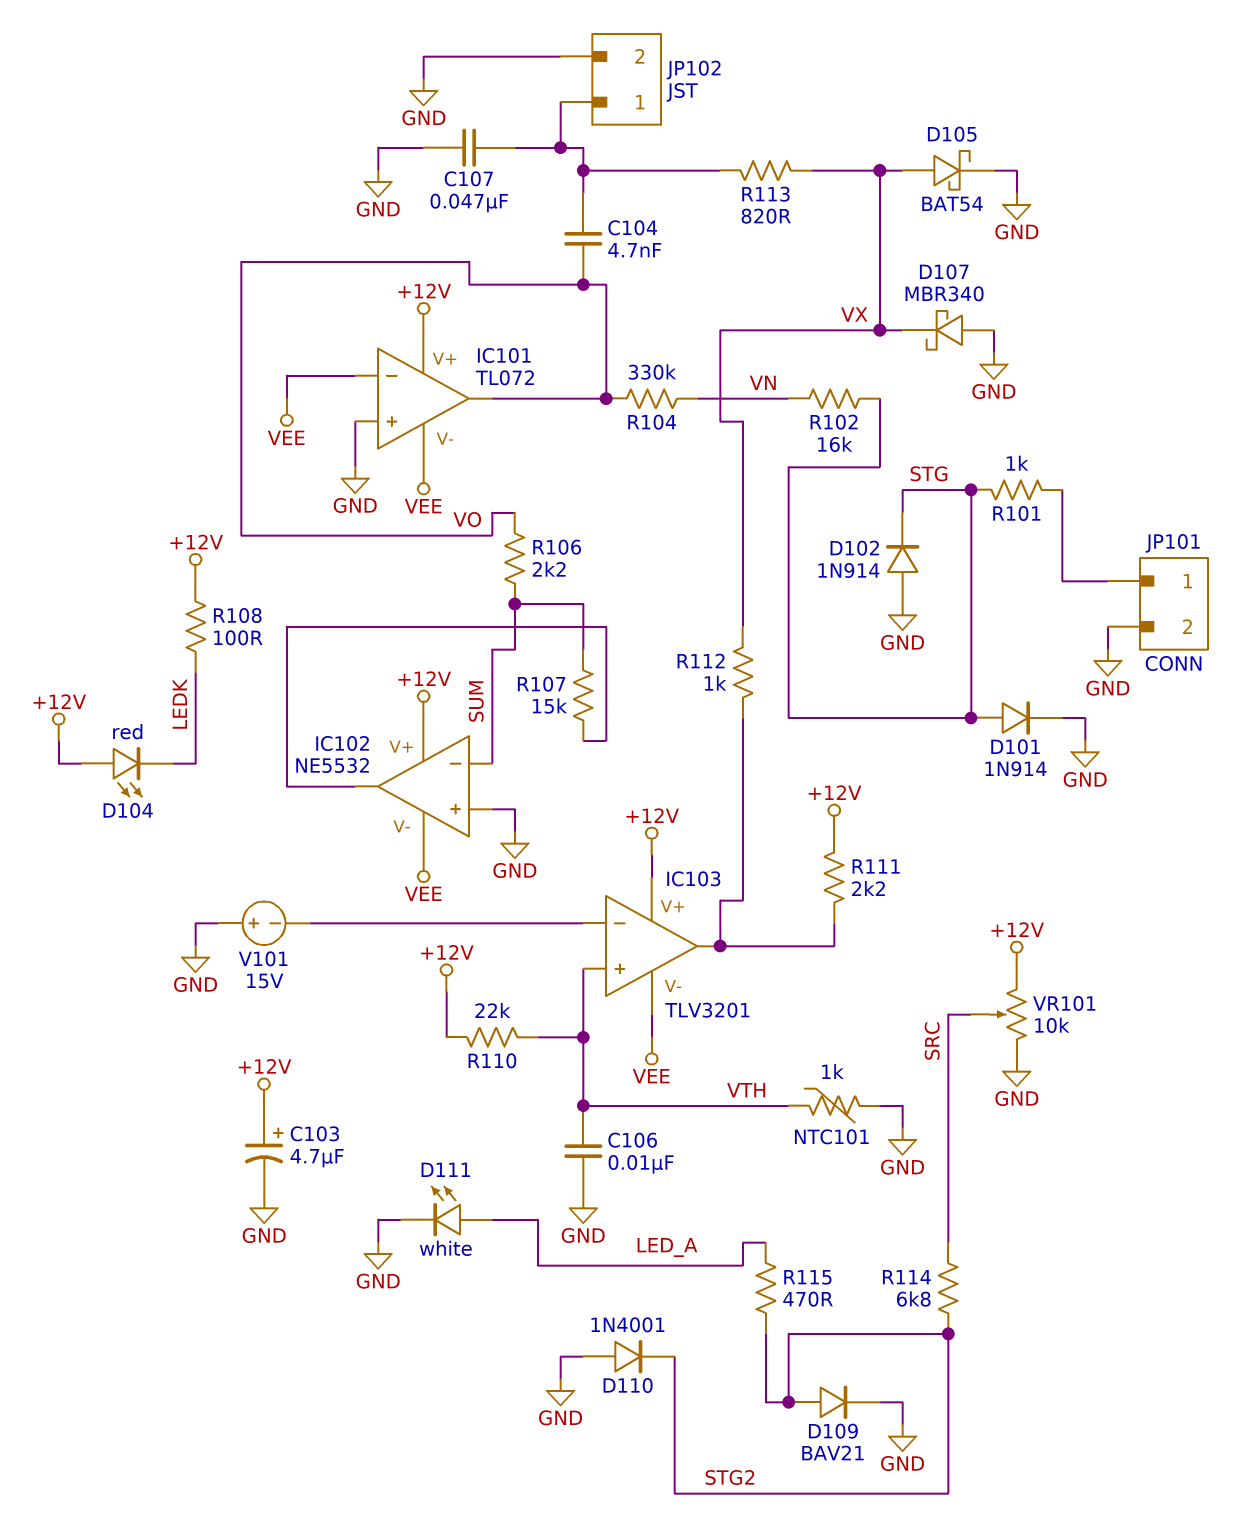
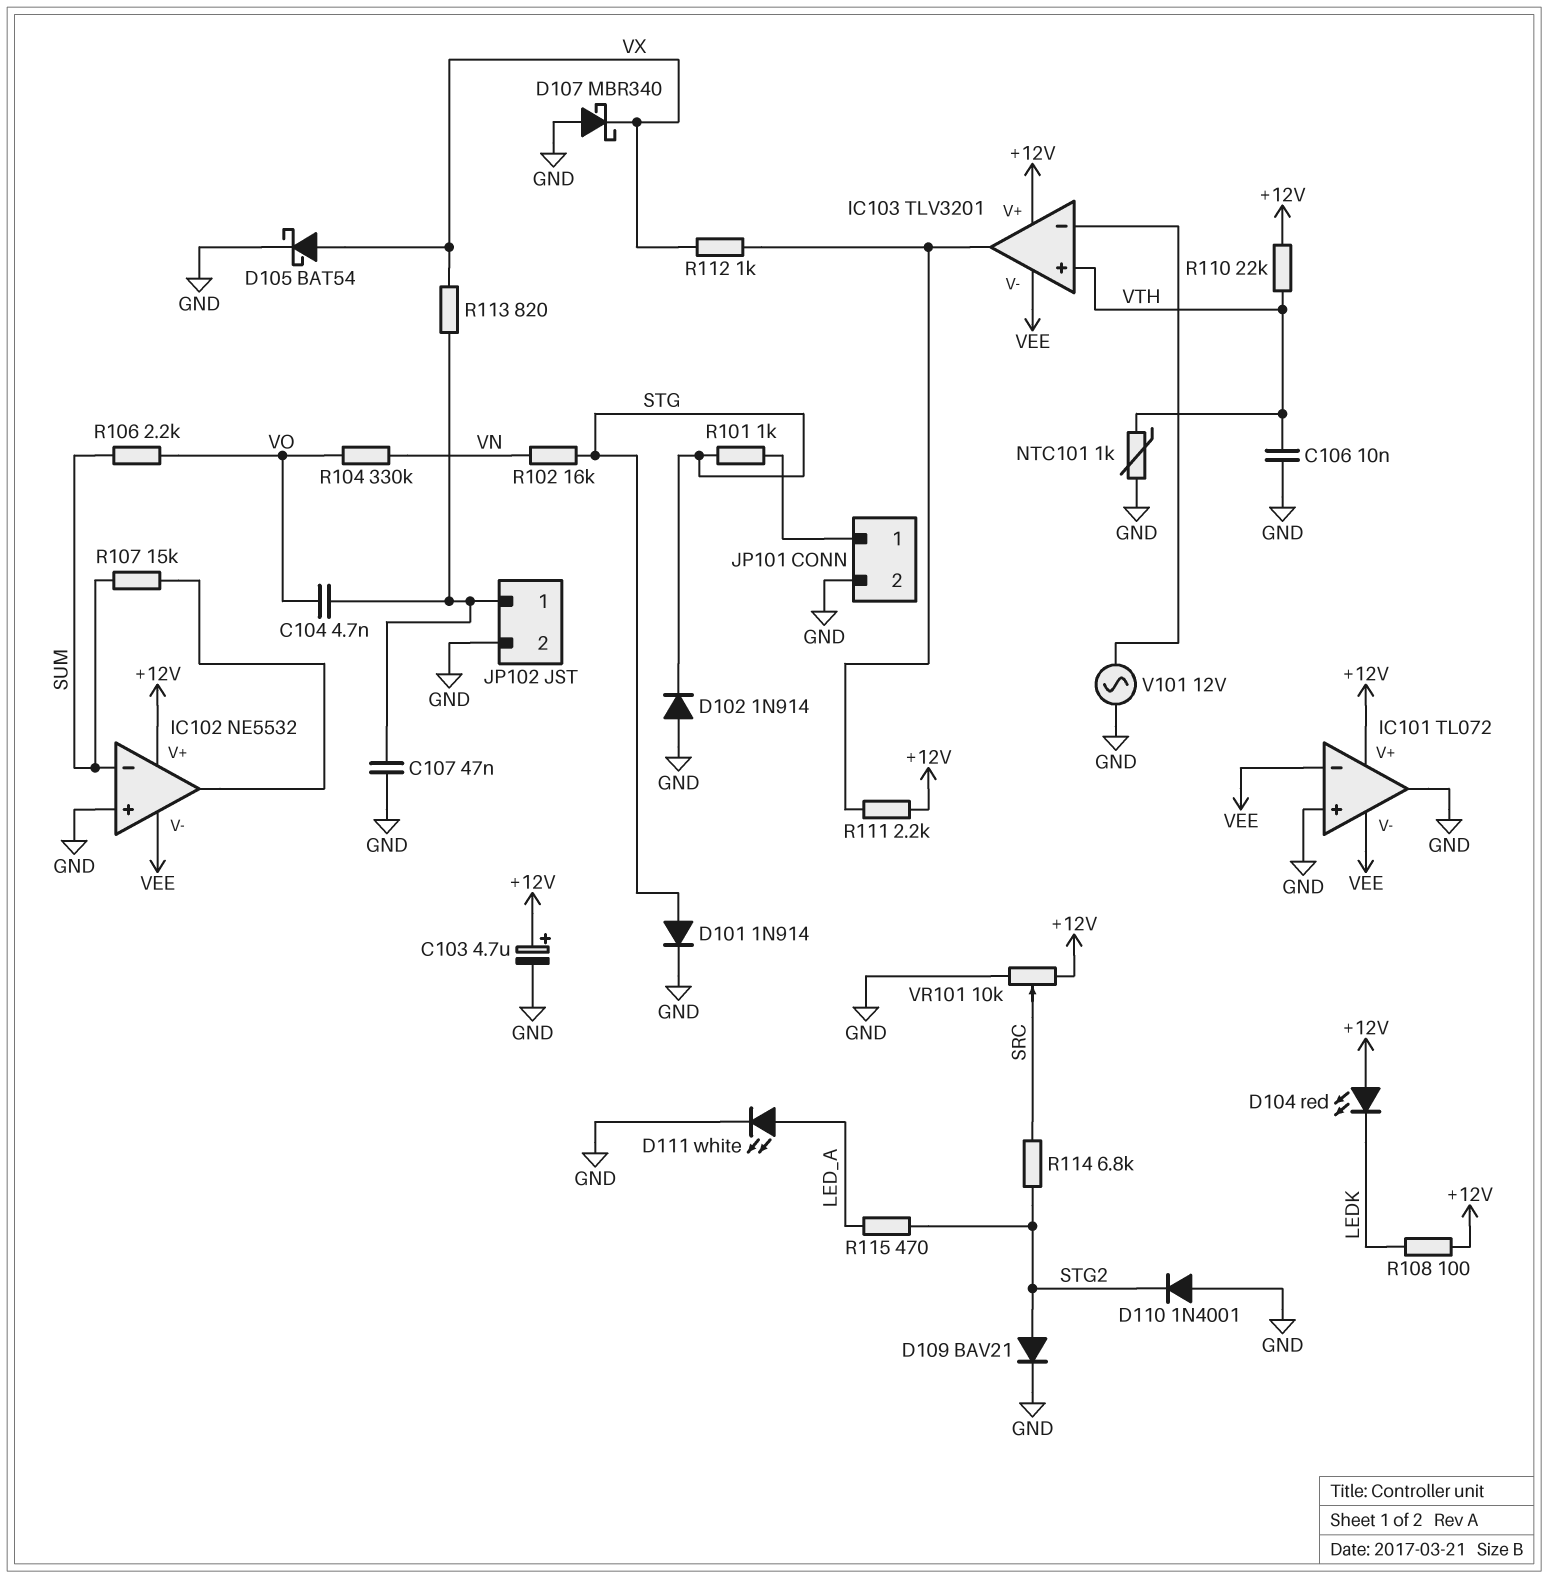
IC101 pin out: VO -> GND
V101: 15V (plus GND, minus IC103/in-) -> AC 12V (GND, IC103/in-)

